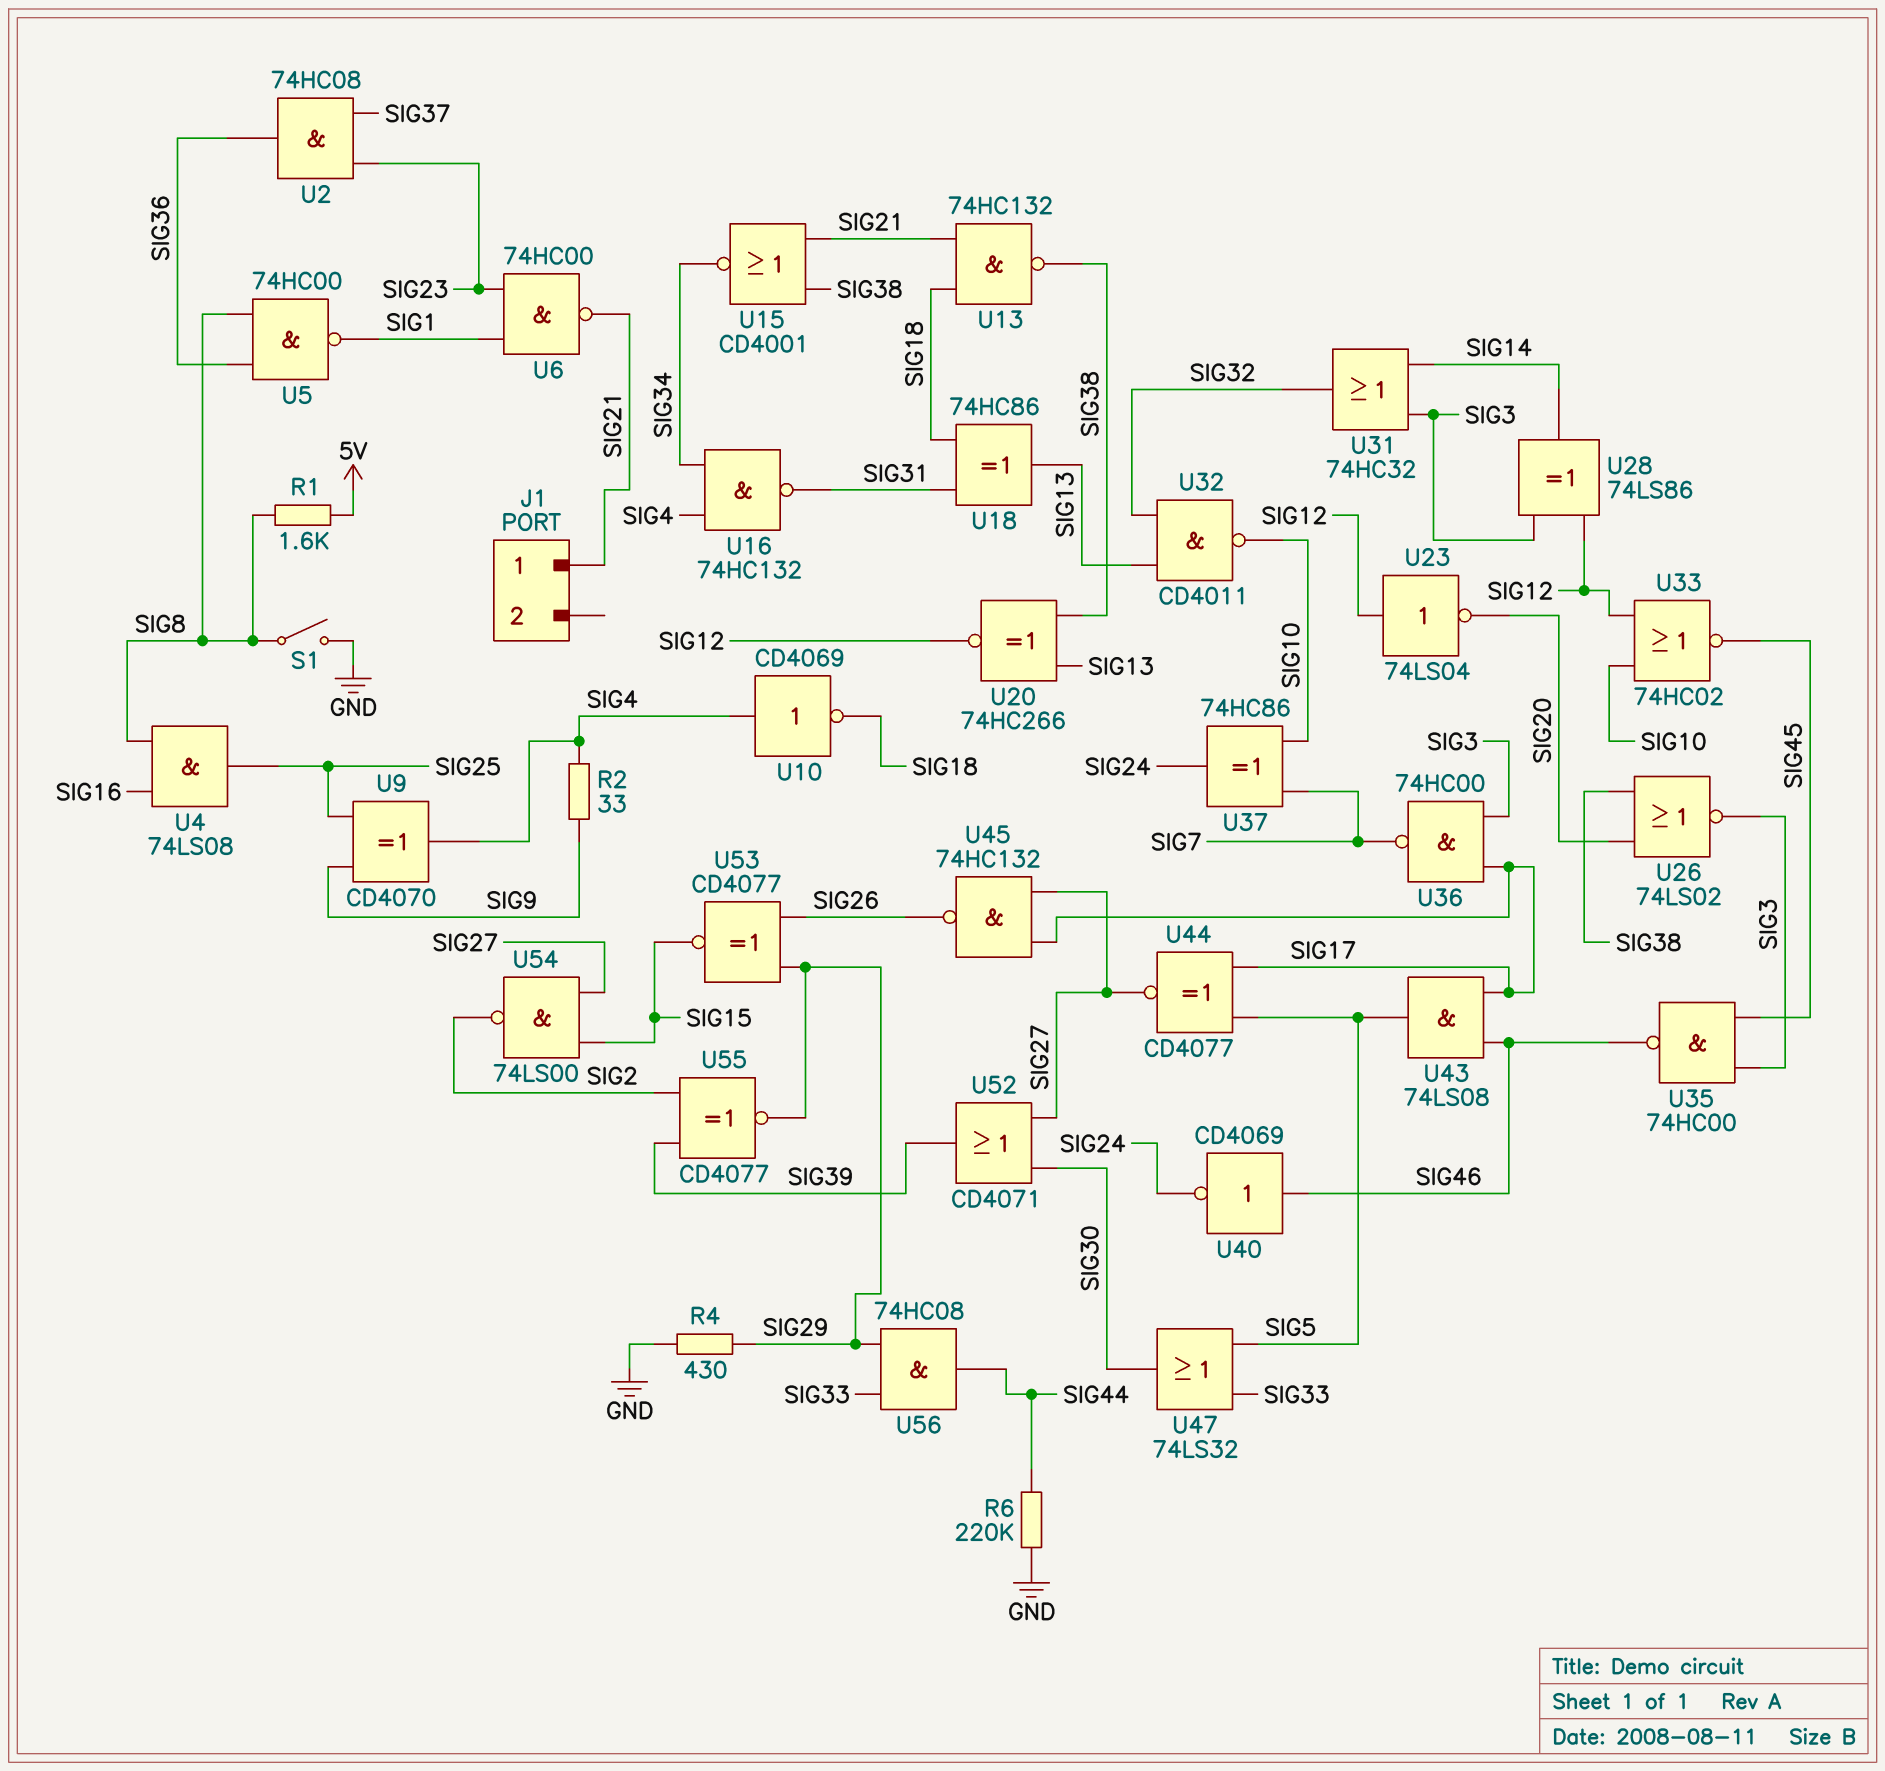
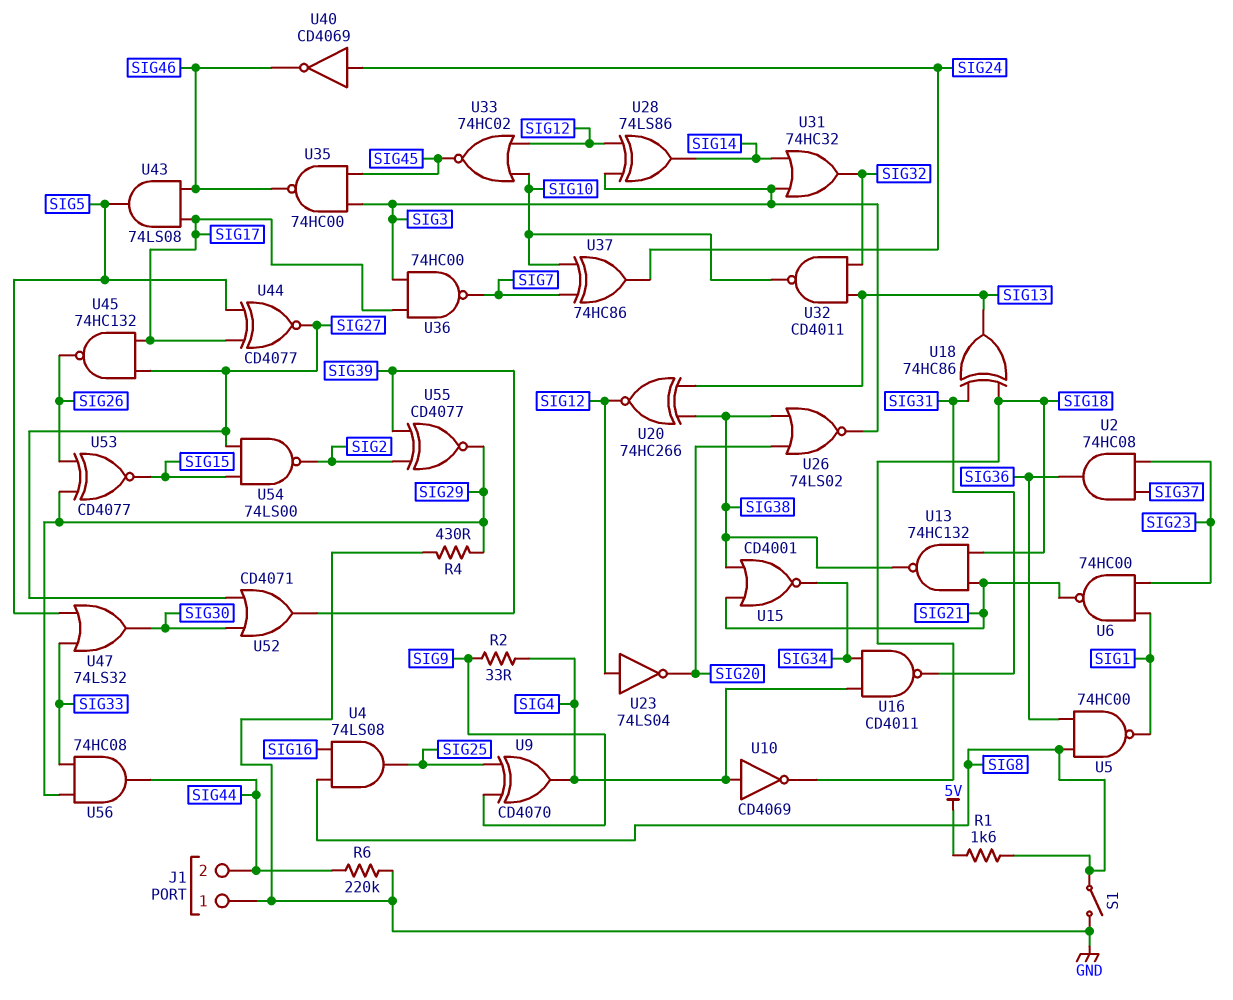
J1 pin 1: SIG21 -> GND
J1 pin 2: none -> SIG44
U16: NAND 74HC132 (in SIG4, in SIG34, out SIG31) -> NAND CD4011 (in SIG4, in SIG34, out SIG31)
U40: NOT CD4069 (in SIG46, out SIG24) -> NOT CD4069 (in SIG24, out SIG46)

